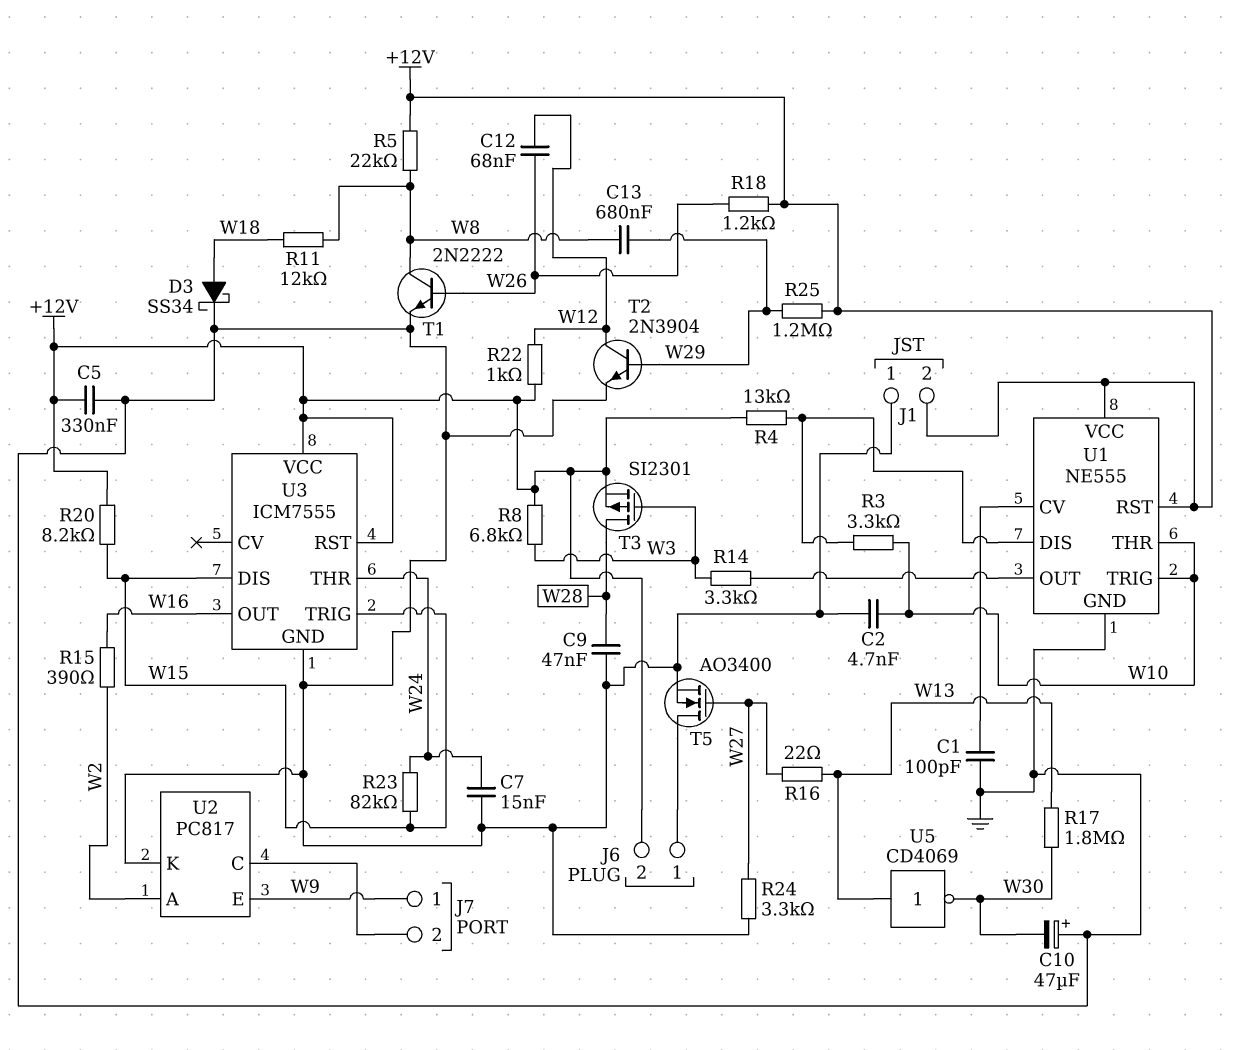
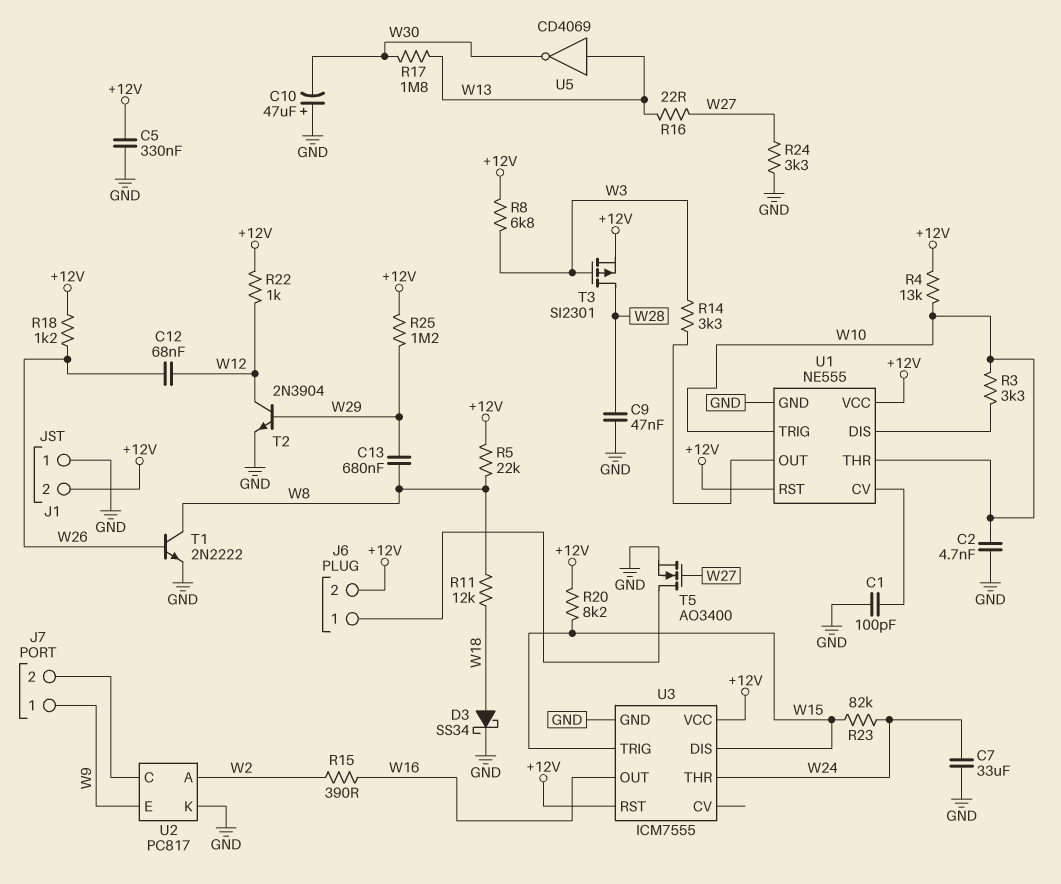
C7: 15nF (GND, W24) -> 33uF (GND, W24)
R4: 13k (+12V, U1/DIS) -> 13k (+12V, W10)

